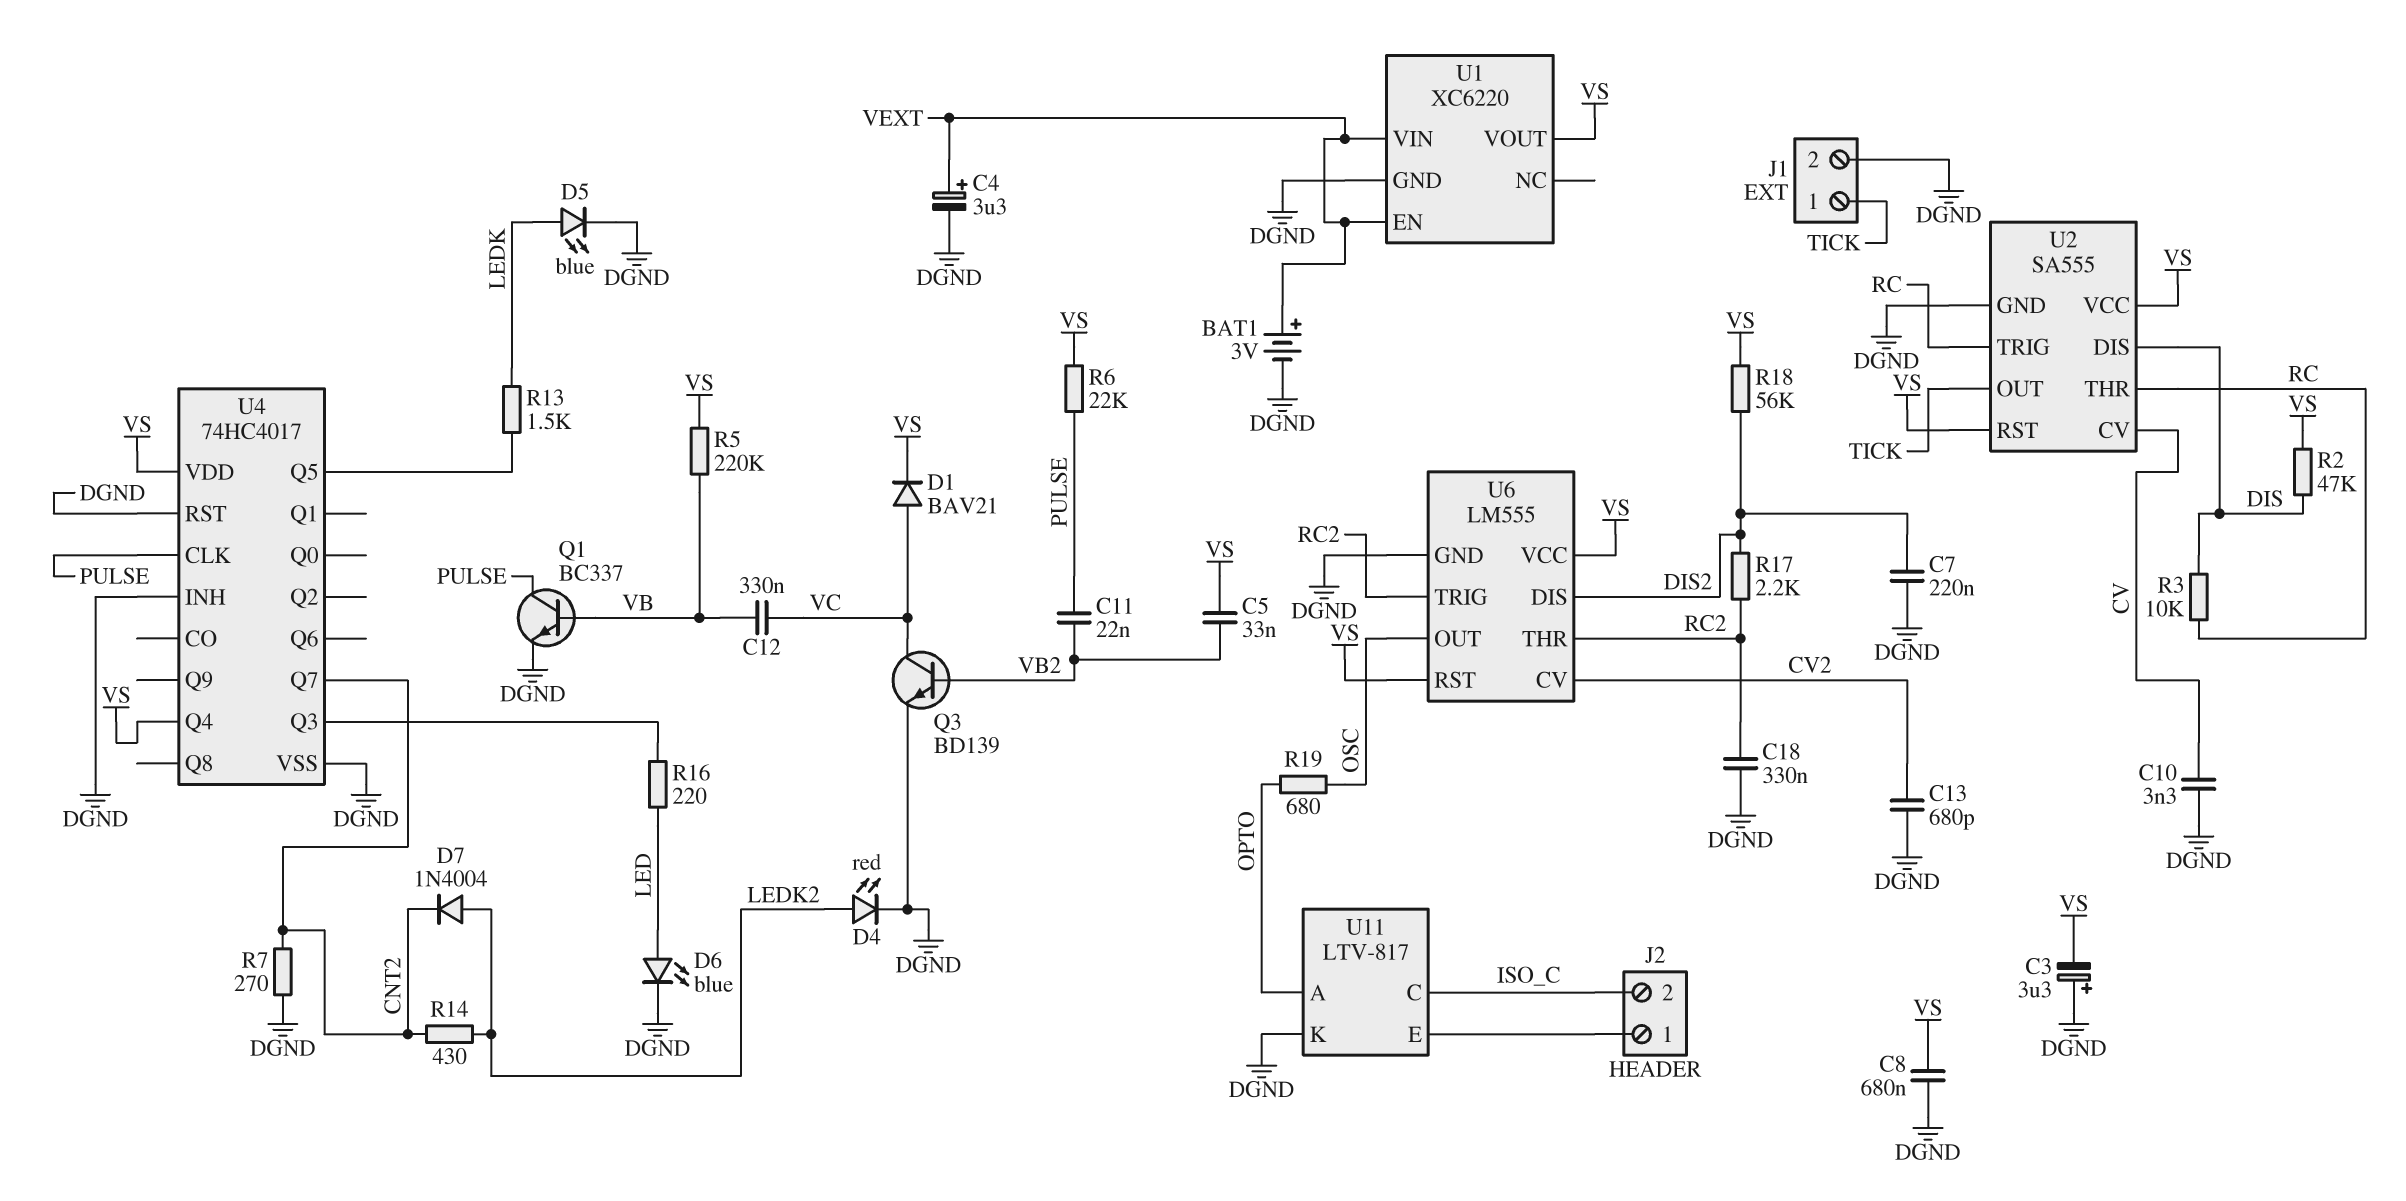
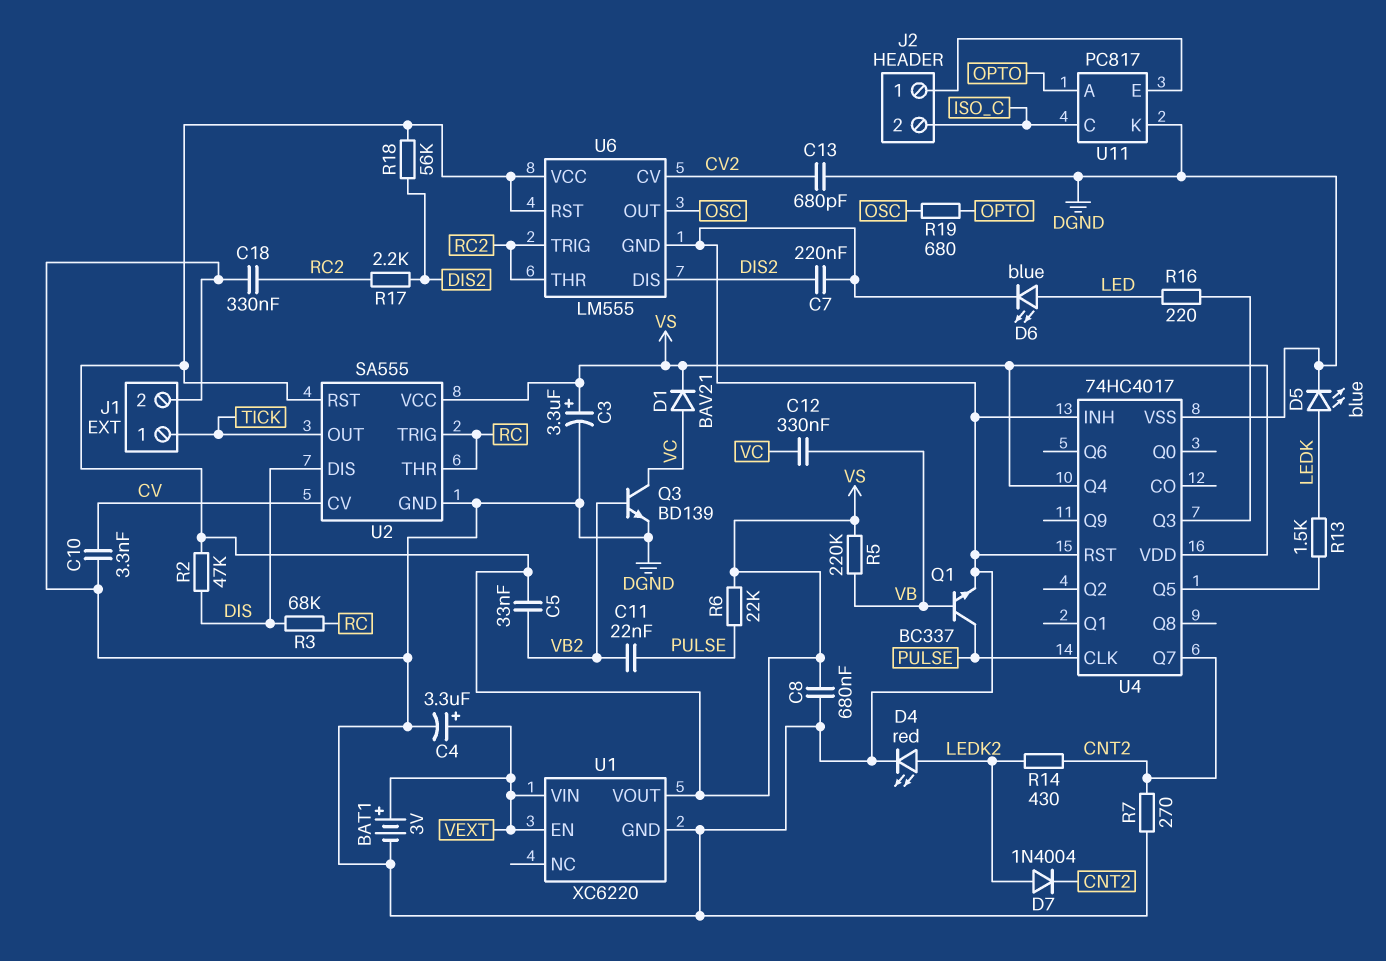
C3: 3.3uF (plus DGND, minus VS) -> 3.3uF (plus VS, minus DGND)
R3: 10k (DIS, RC) -> 68k (DIS, RC)
U11: LTV-817 -> PC817

